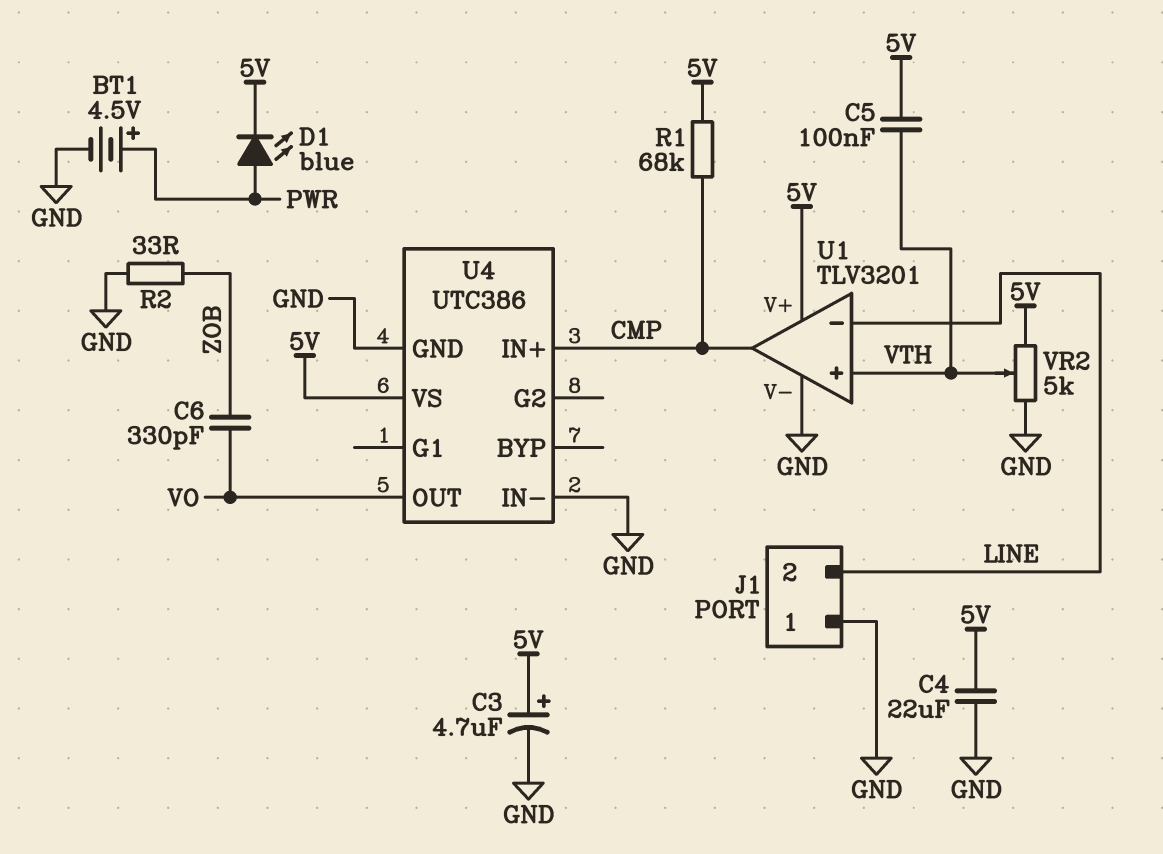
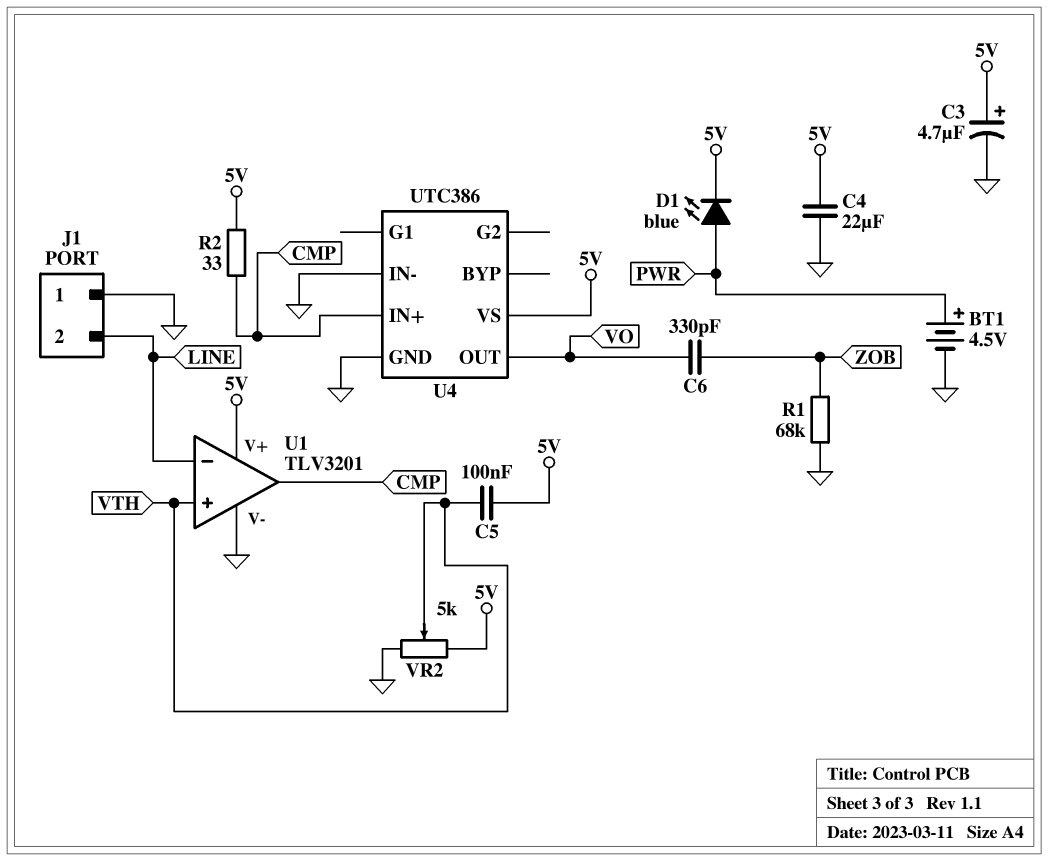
R1: 68k (5V, CMP) -> 68k (GND, ZOB)
R2: 33 (GND, ZOB) -> 33 (5V, CMP)

